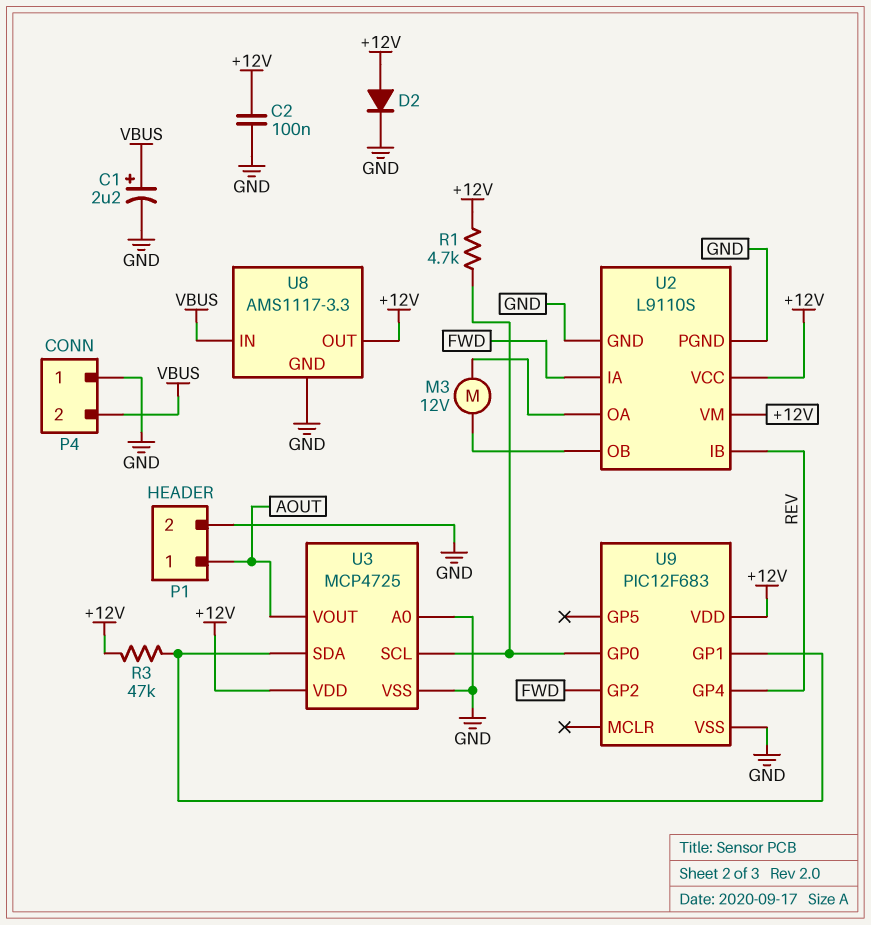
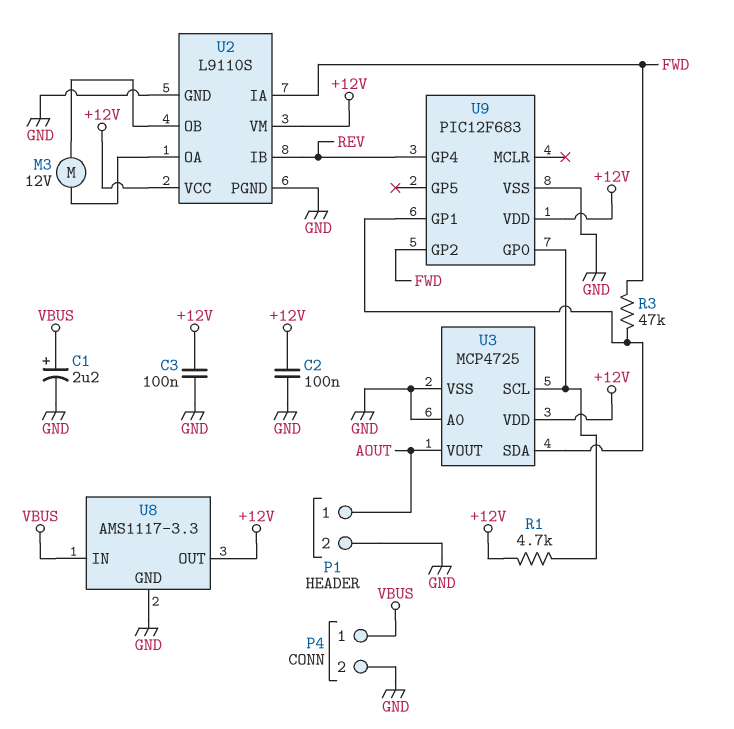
C3: none -> 100nF (+12V, GND)
D2: diode (A +12V, K GND) -> none
P4 pin 1: GND -> VBUS
P4 pin 2: VBUS -> GND
R3: 47k (+12V, U3/SDA) -> 47k (FWD, U3/SDA)

